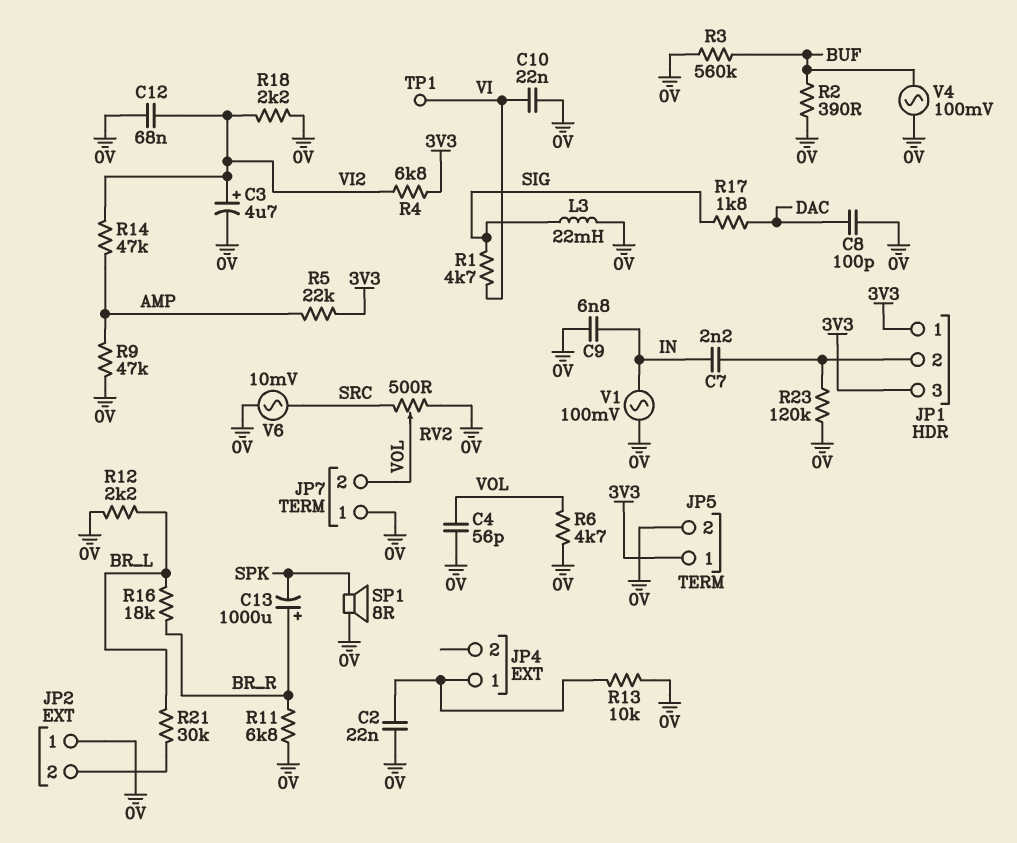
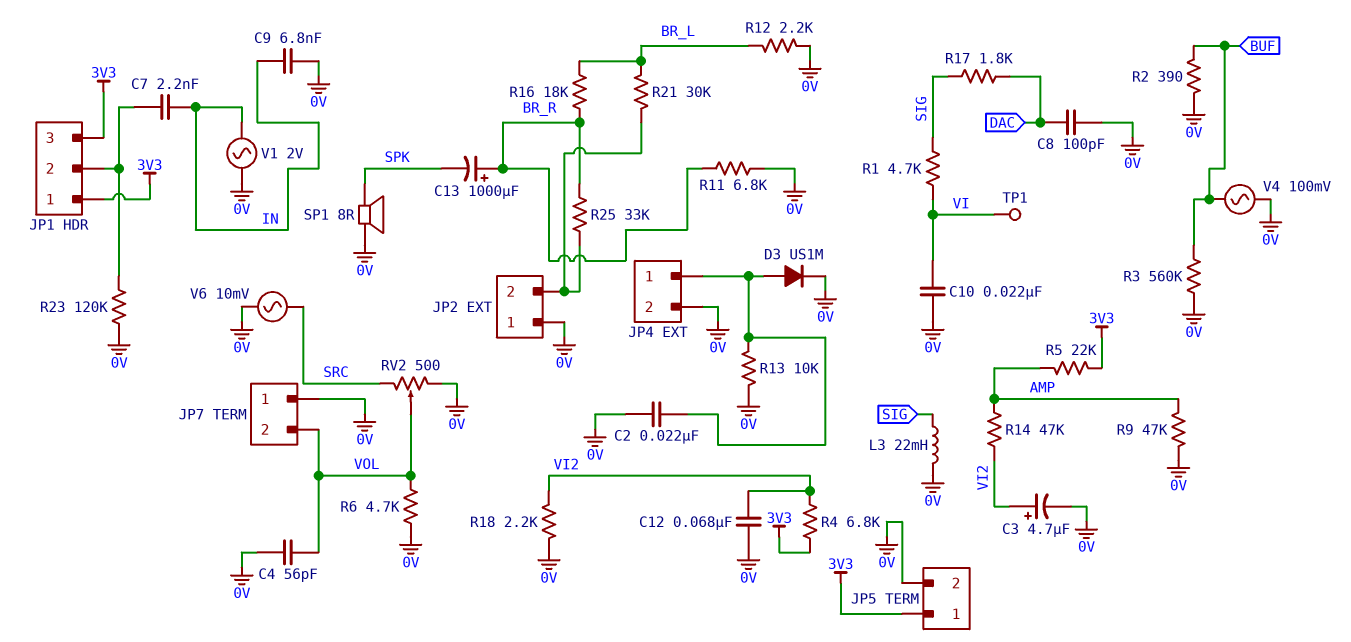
D3: none -> diode US1M (A JP4/1, K 0V)
JP4 pin 2: none -> 0V
R25: none -> 33k (BR_R, JP2/2)
V1: AC 100mV (0V, IN) -> AC 2V (0V, IN)

